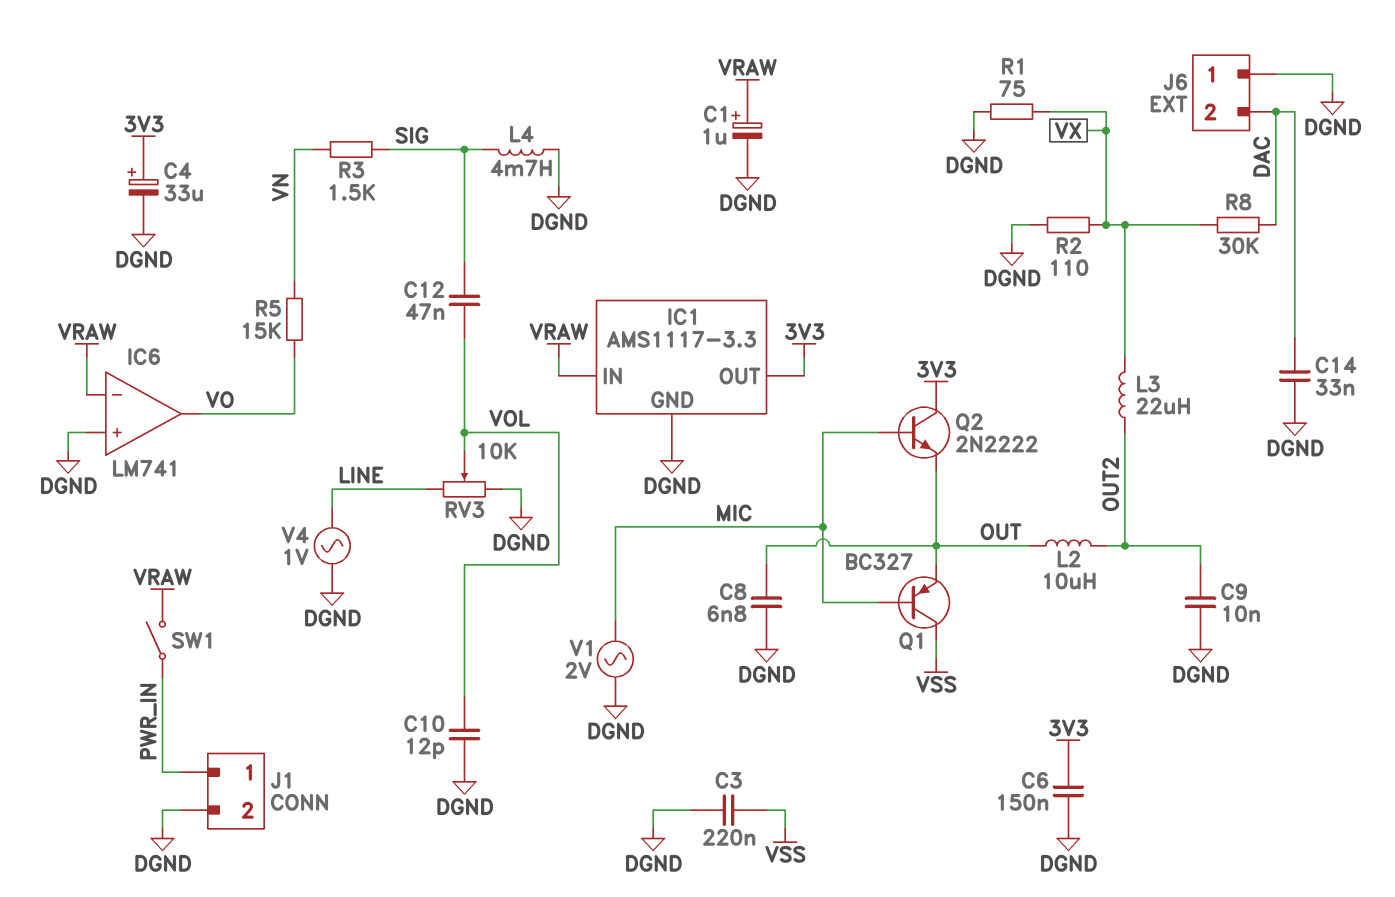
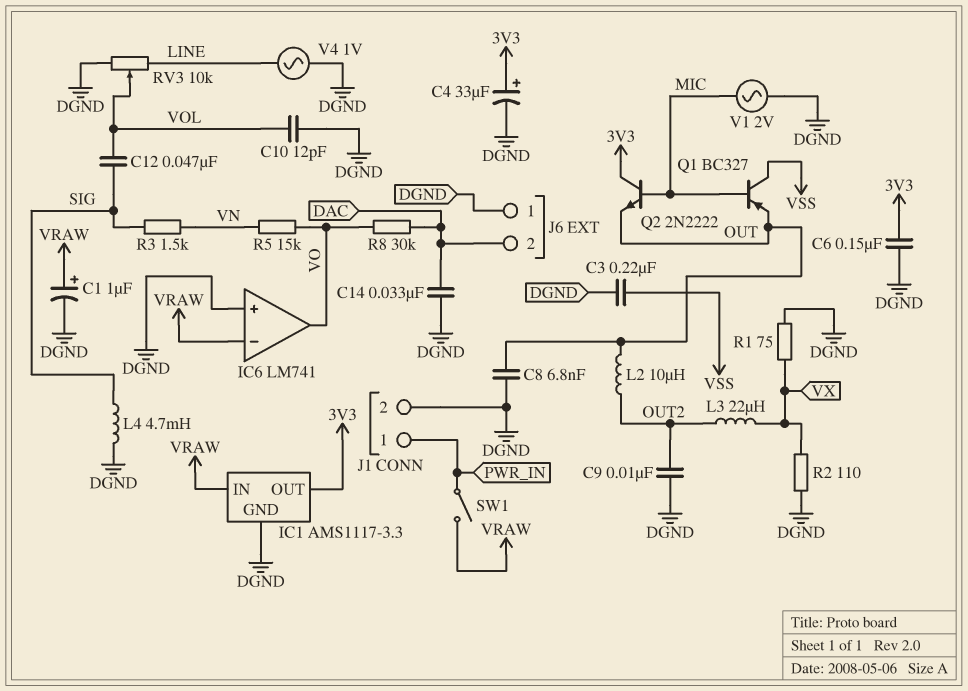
R8: 30k (DAC, VX) -> 30k (DAC, VO)

